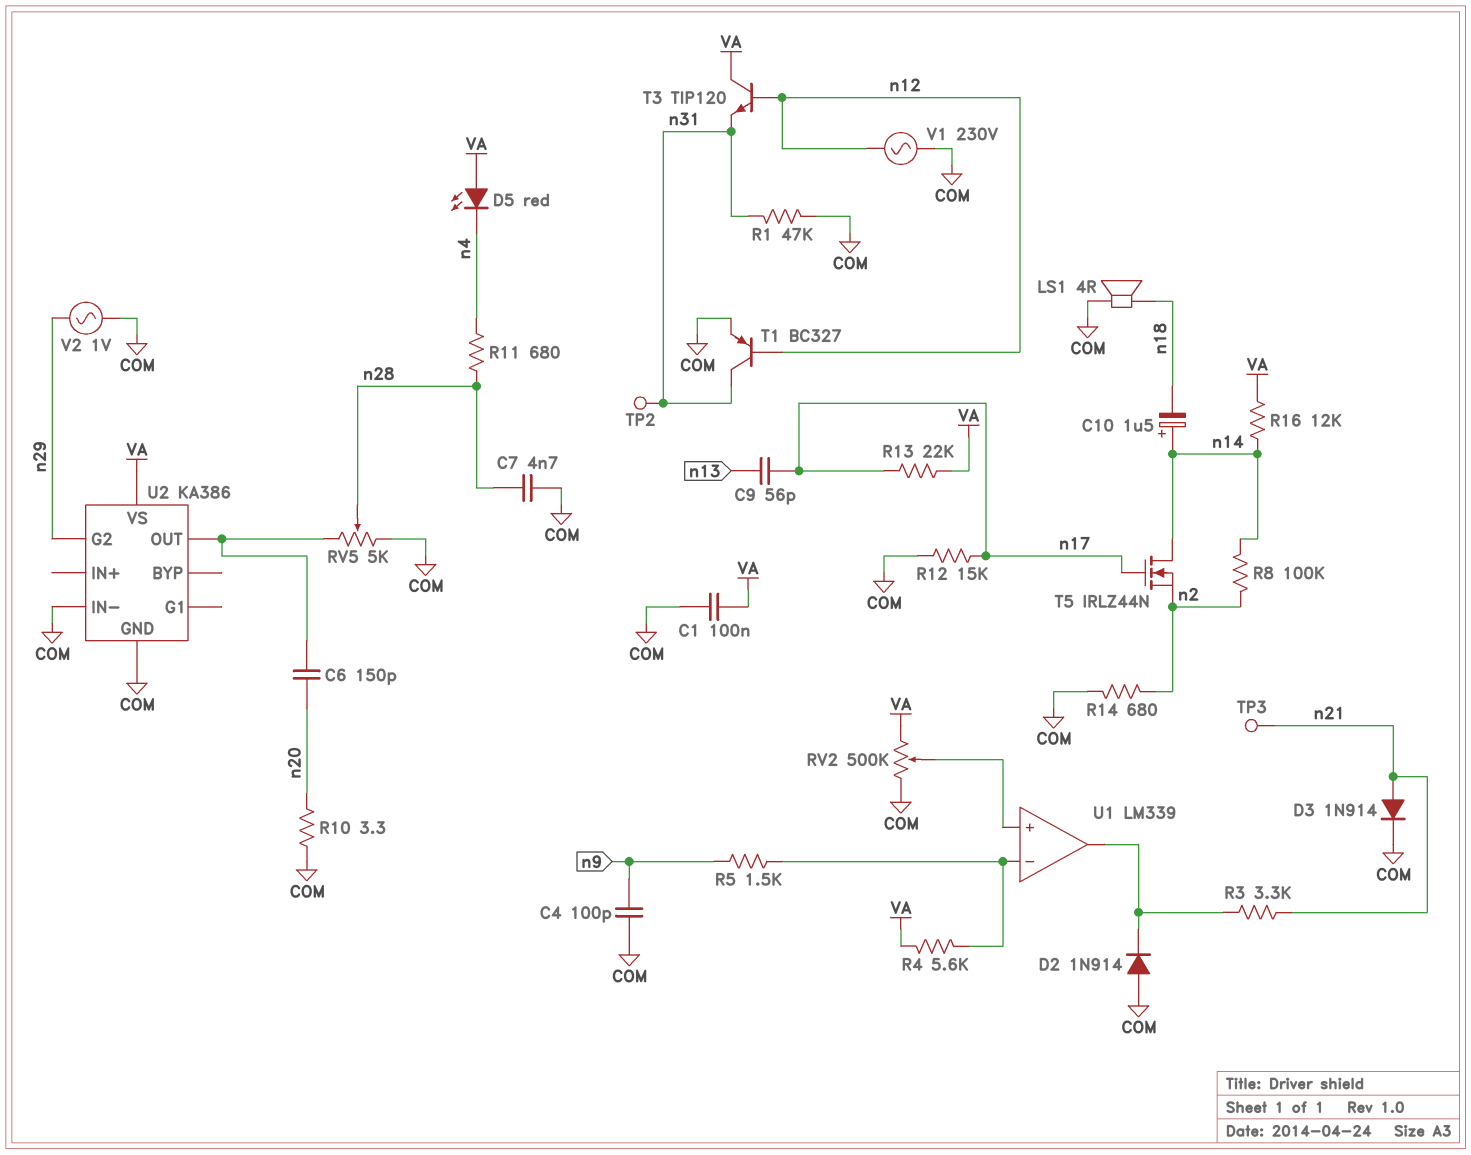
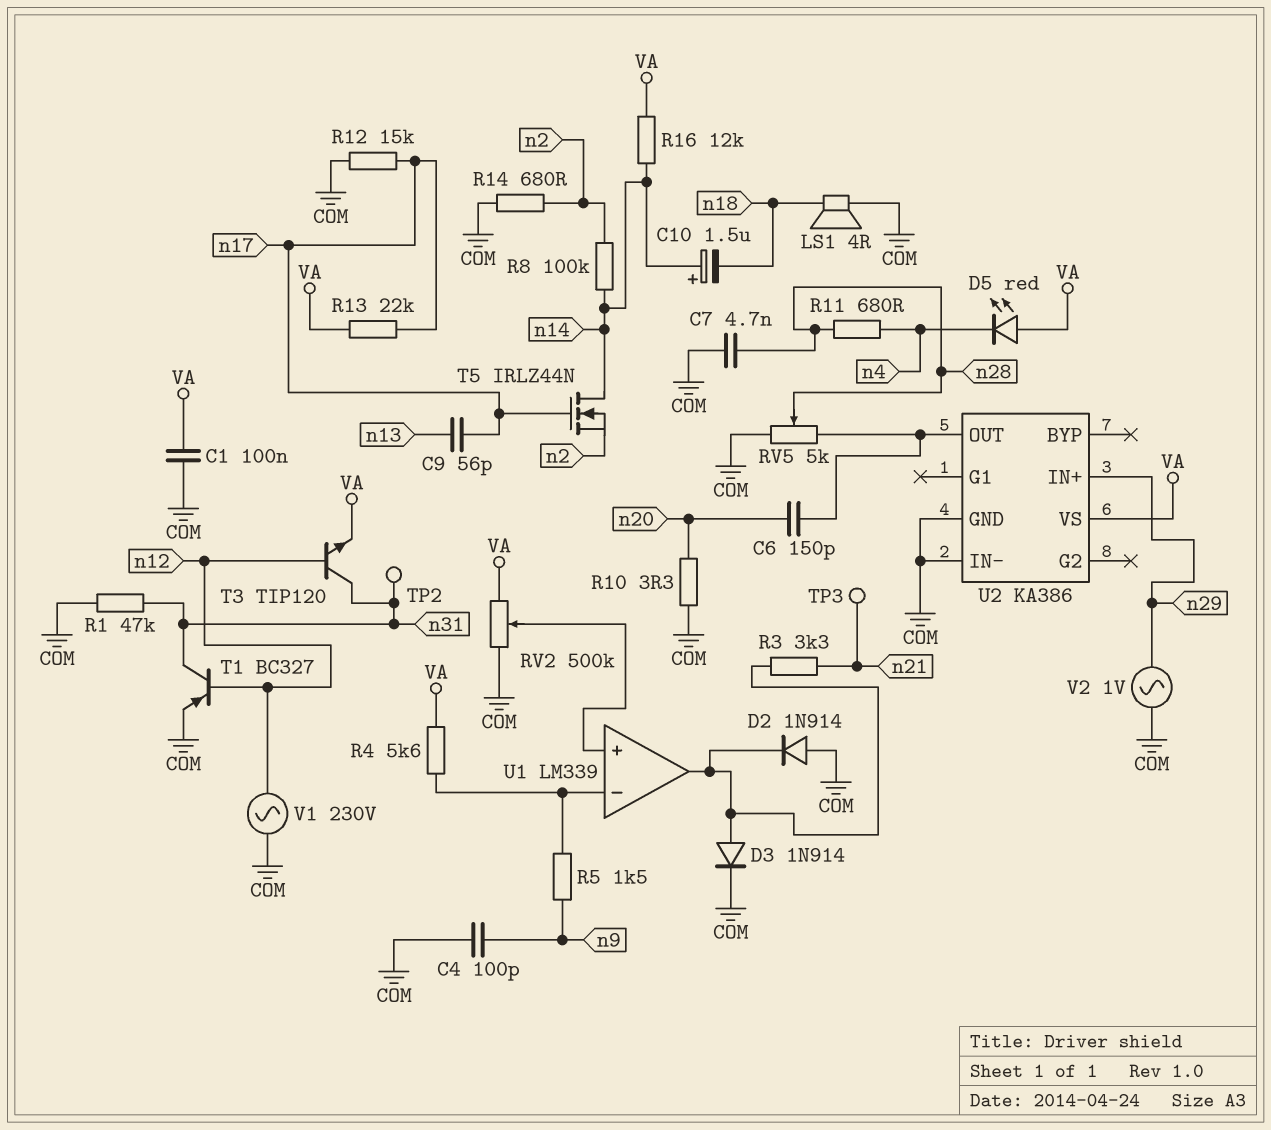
D3: diode 1N914 (A n21, K COM) -> diode 1N914 (A U1/out, K COM)
T3: NPN TIP120 (B n12, C VA, E n31) -> NPN TIP120 (B n12, C n31, E VA)
U2 pin G2: n29 -> none
U2 pin IN+: none -> n29

